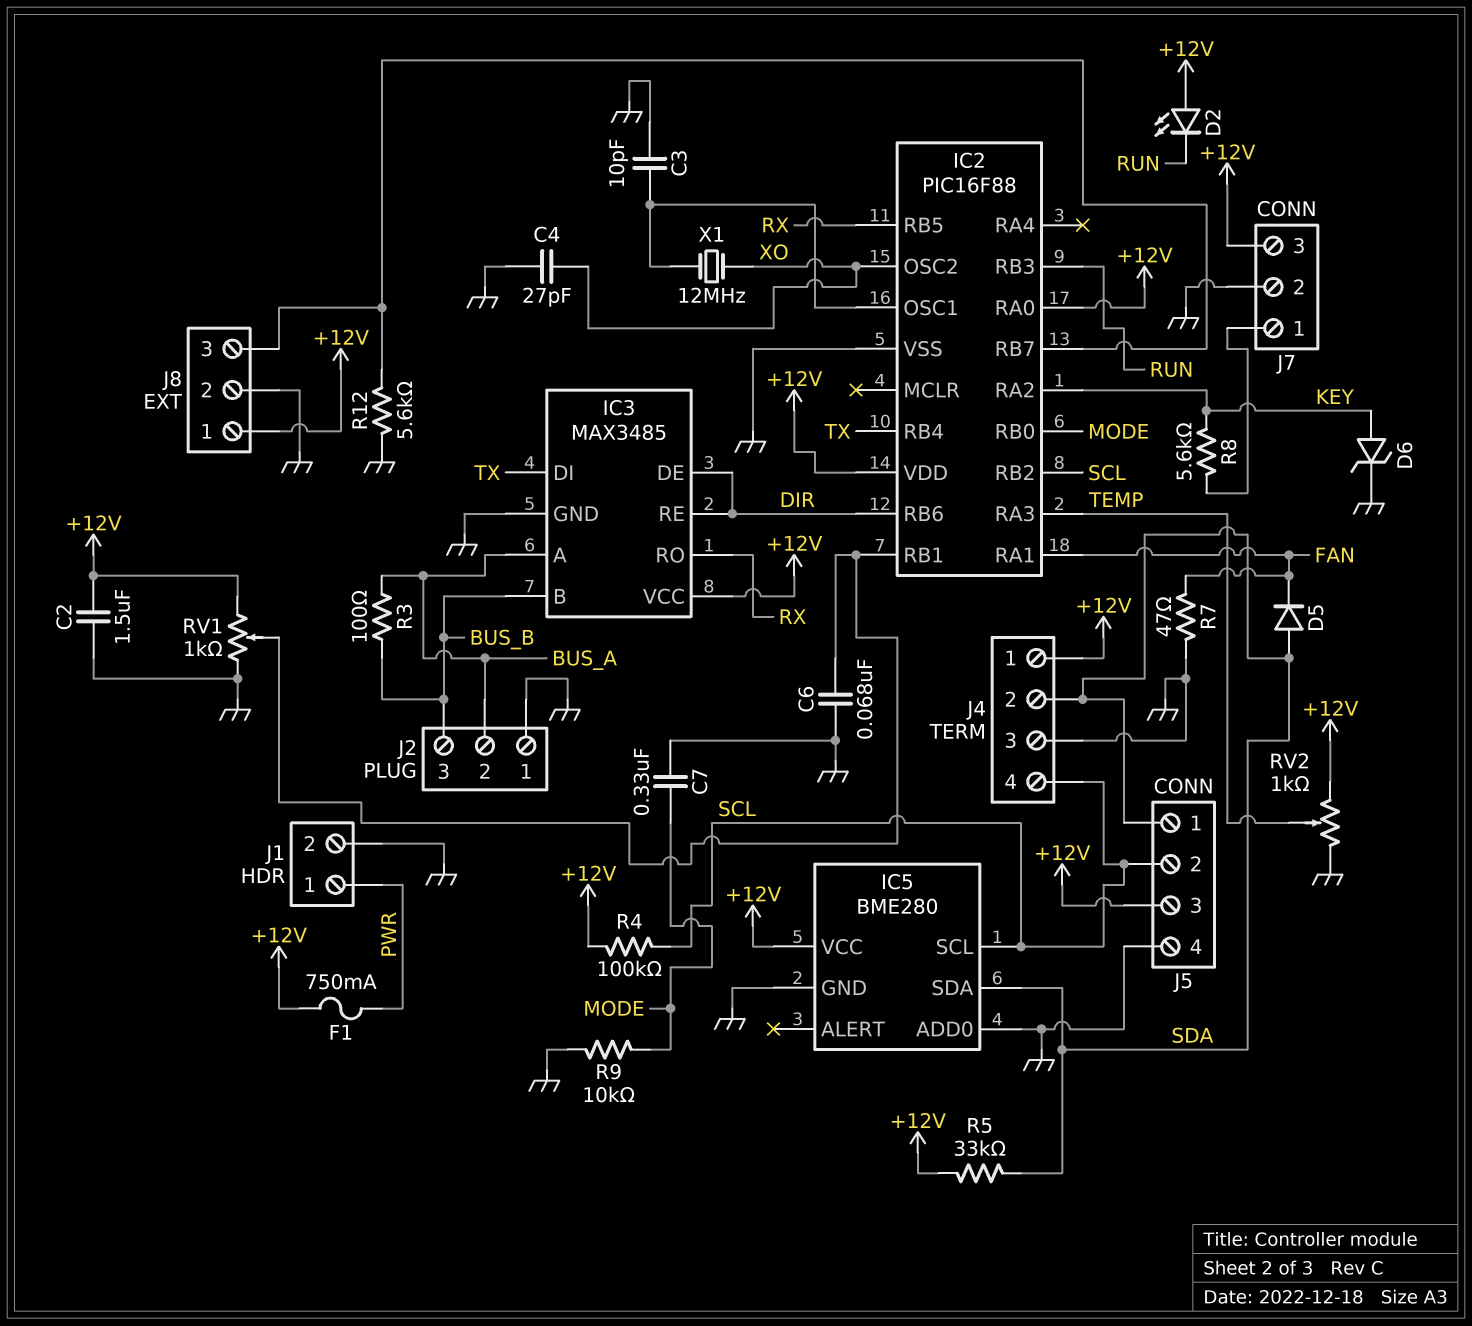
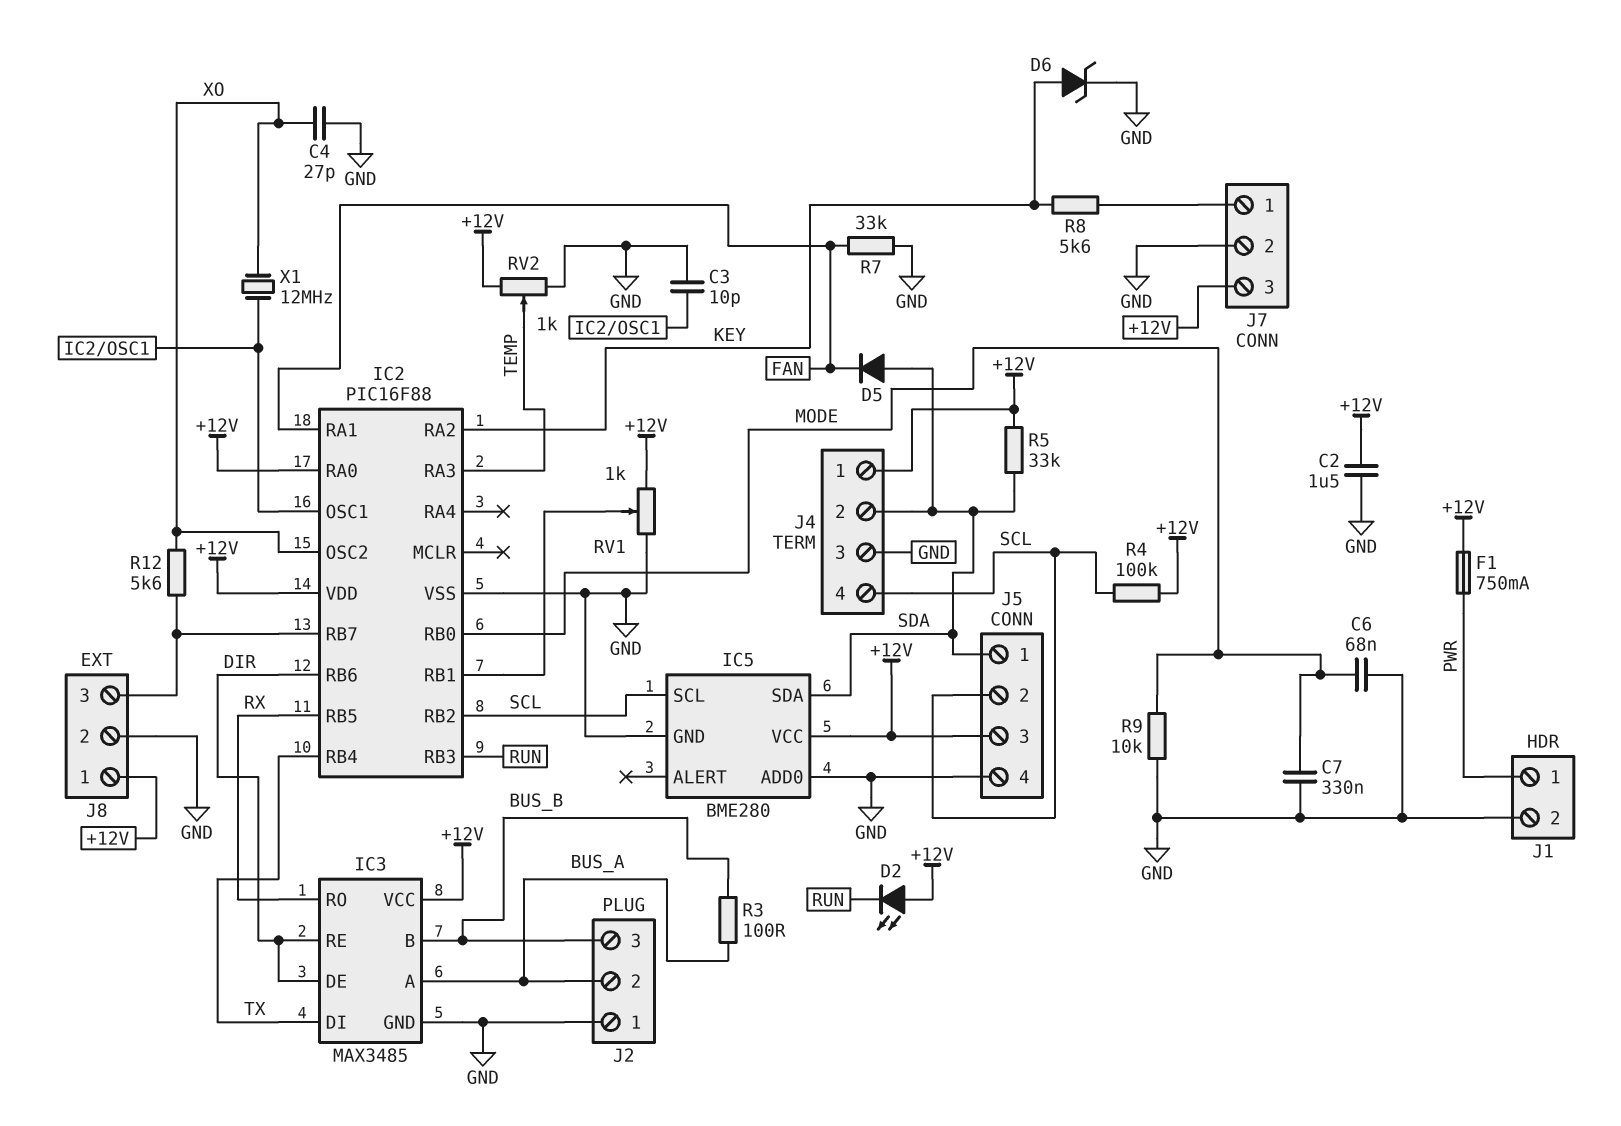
C6: 68nF (GND, IC2/RB1) -> 68nF (GND, MODE)
R7: 47 (FAN, GND) -> 33k (FAN, GND)
R12: 5.6k (GND, IC2/RB7) -> 5.6k (IC2/RB7, XO)

